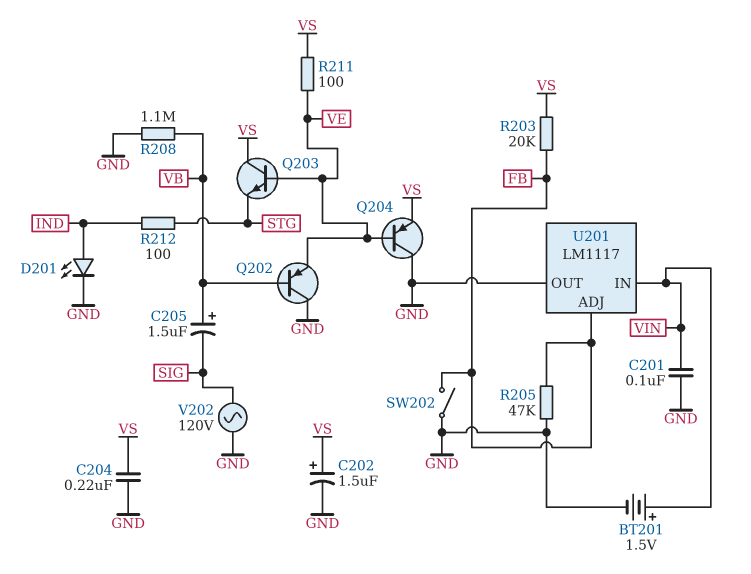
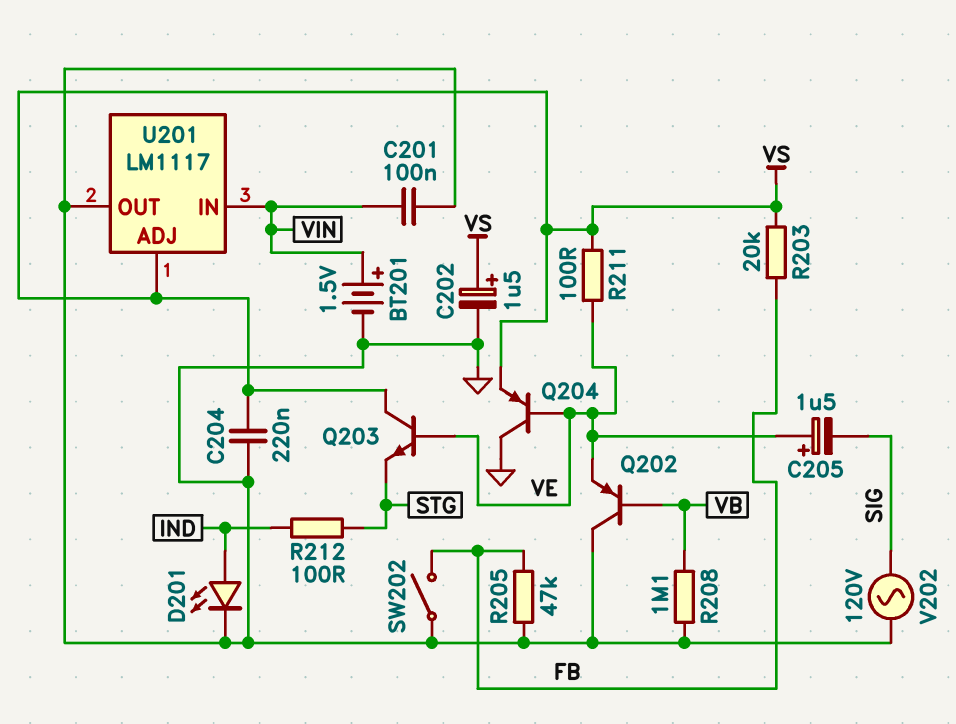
C205: 1.5uF (plus VB, minus SIG) -> 1.5uF (plus VE, minus SIG)
U201 pin ADJ: FB -> VS

